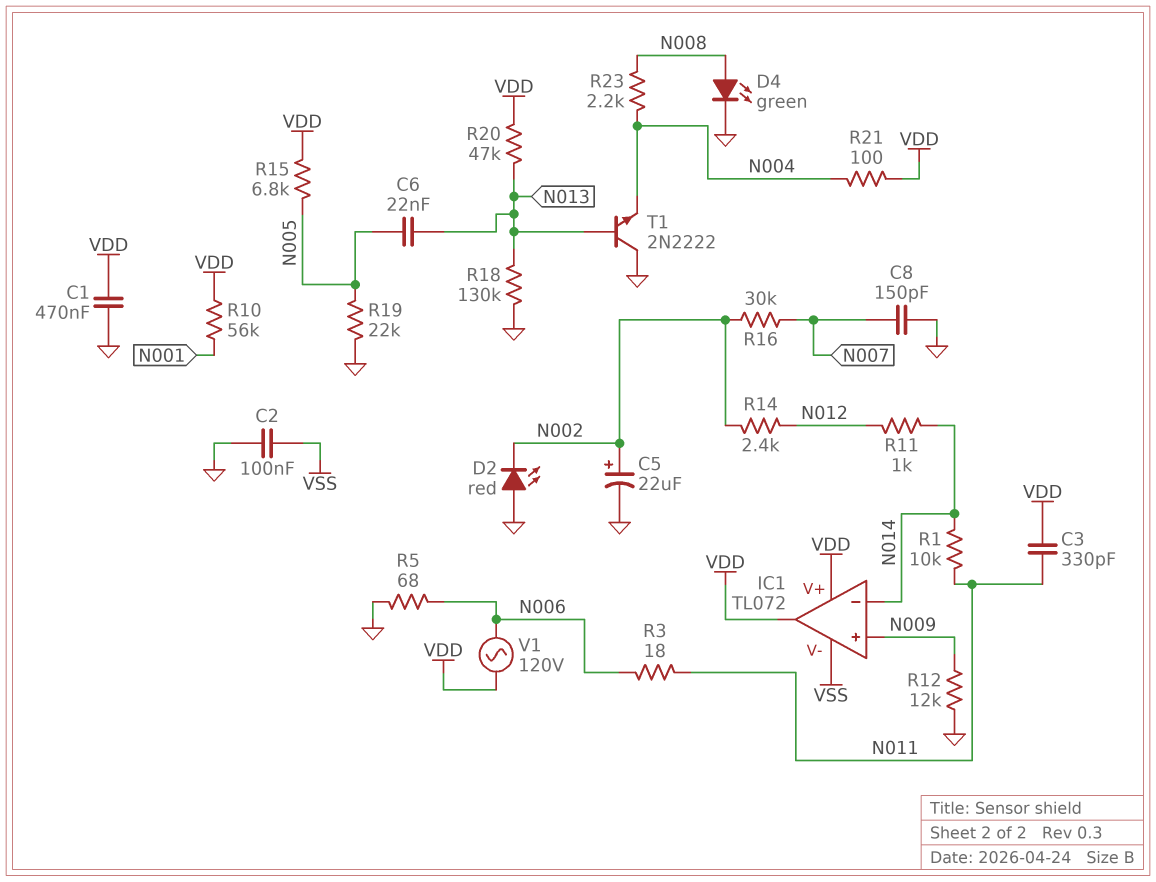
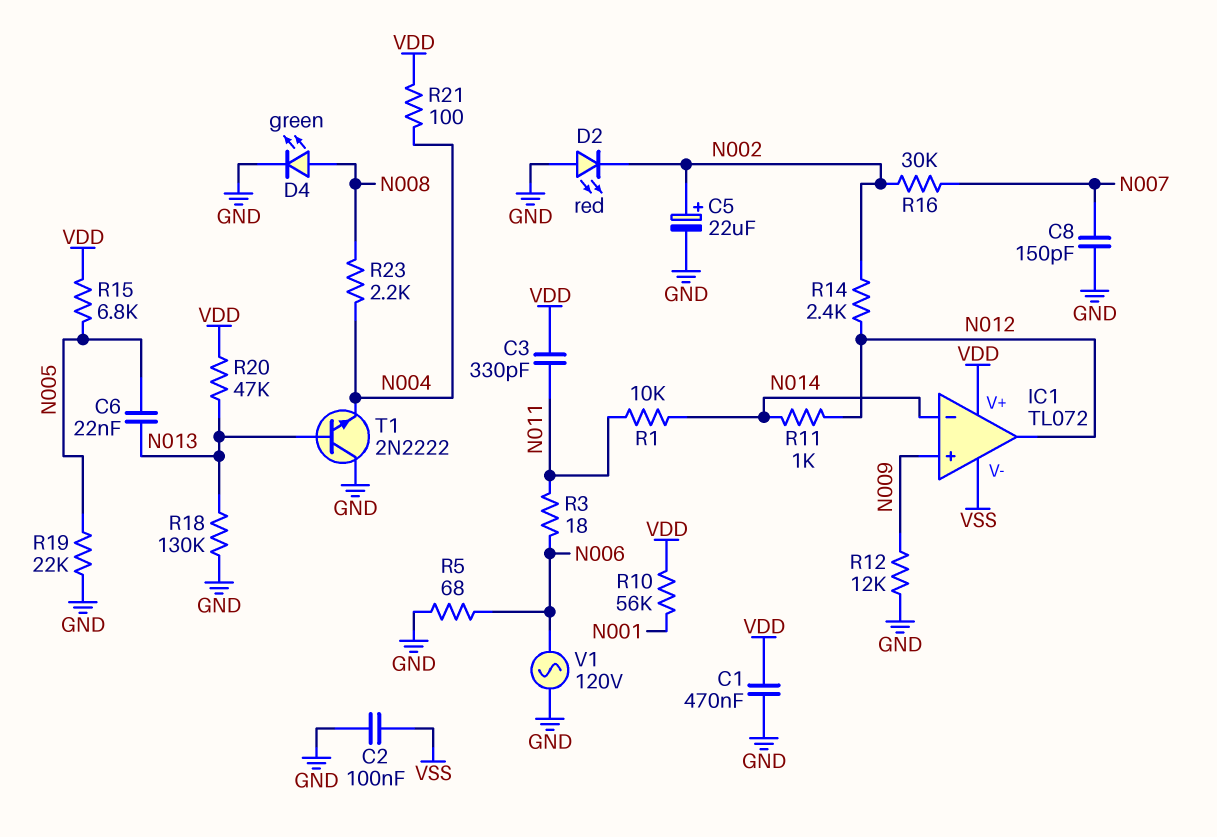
IC1 pin out: VDD -> N012
V1: AC 120V (N006, VDD) -> AC 120V (GND, N006)

